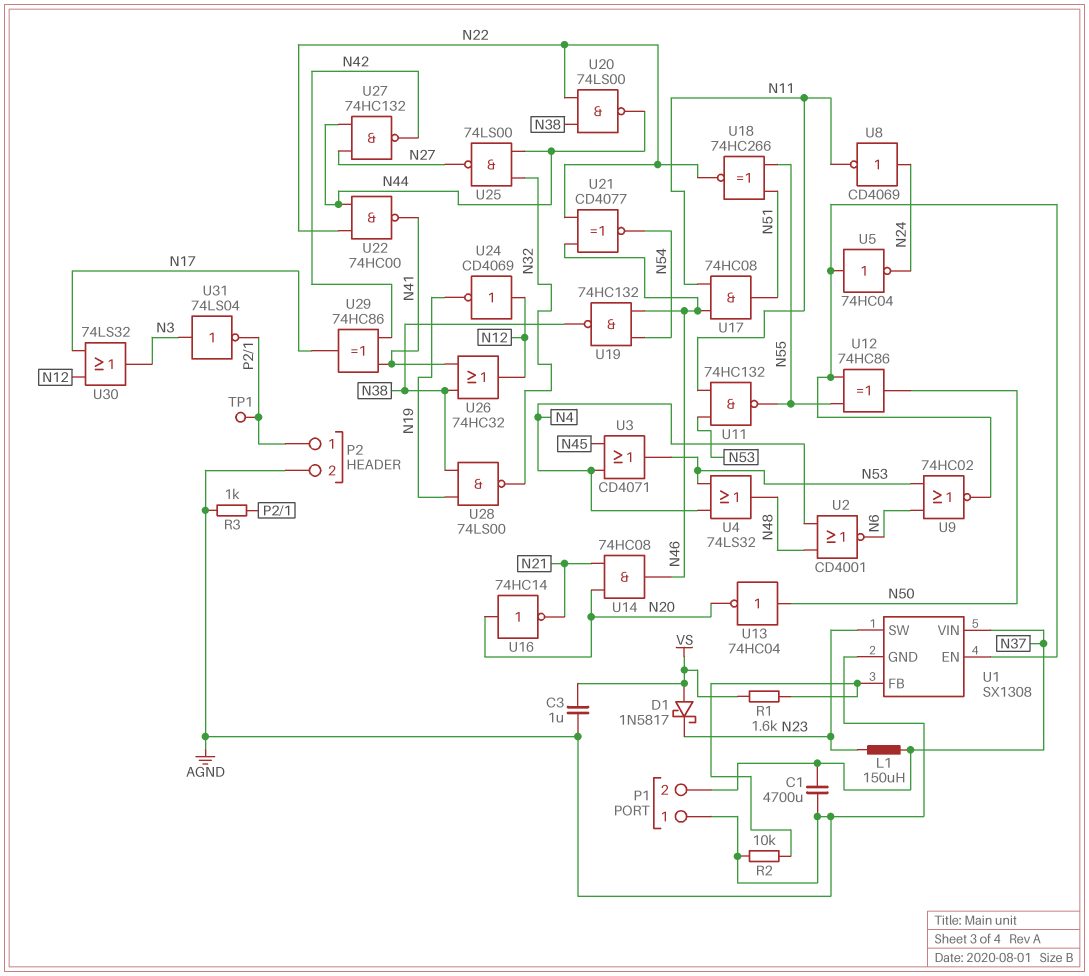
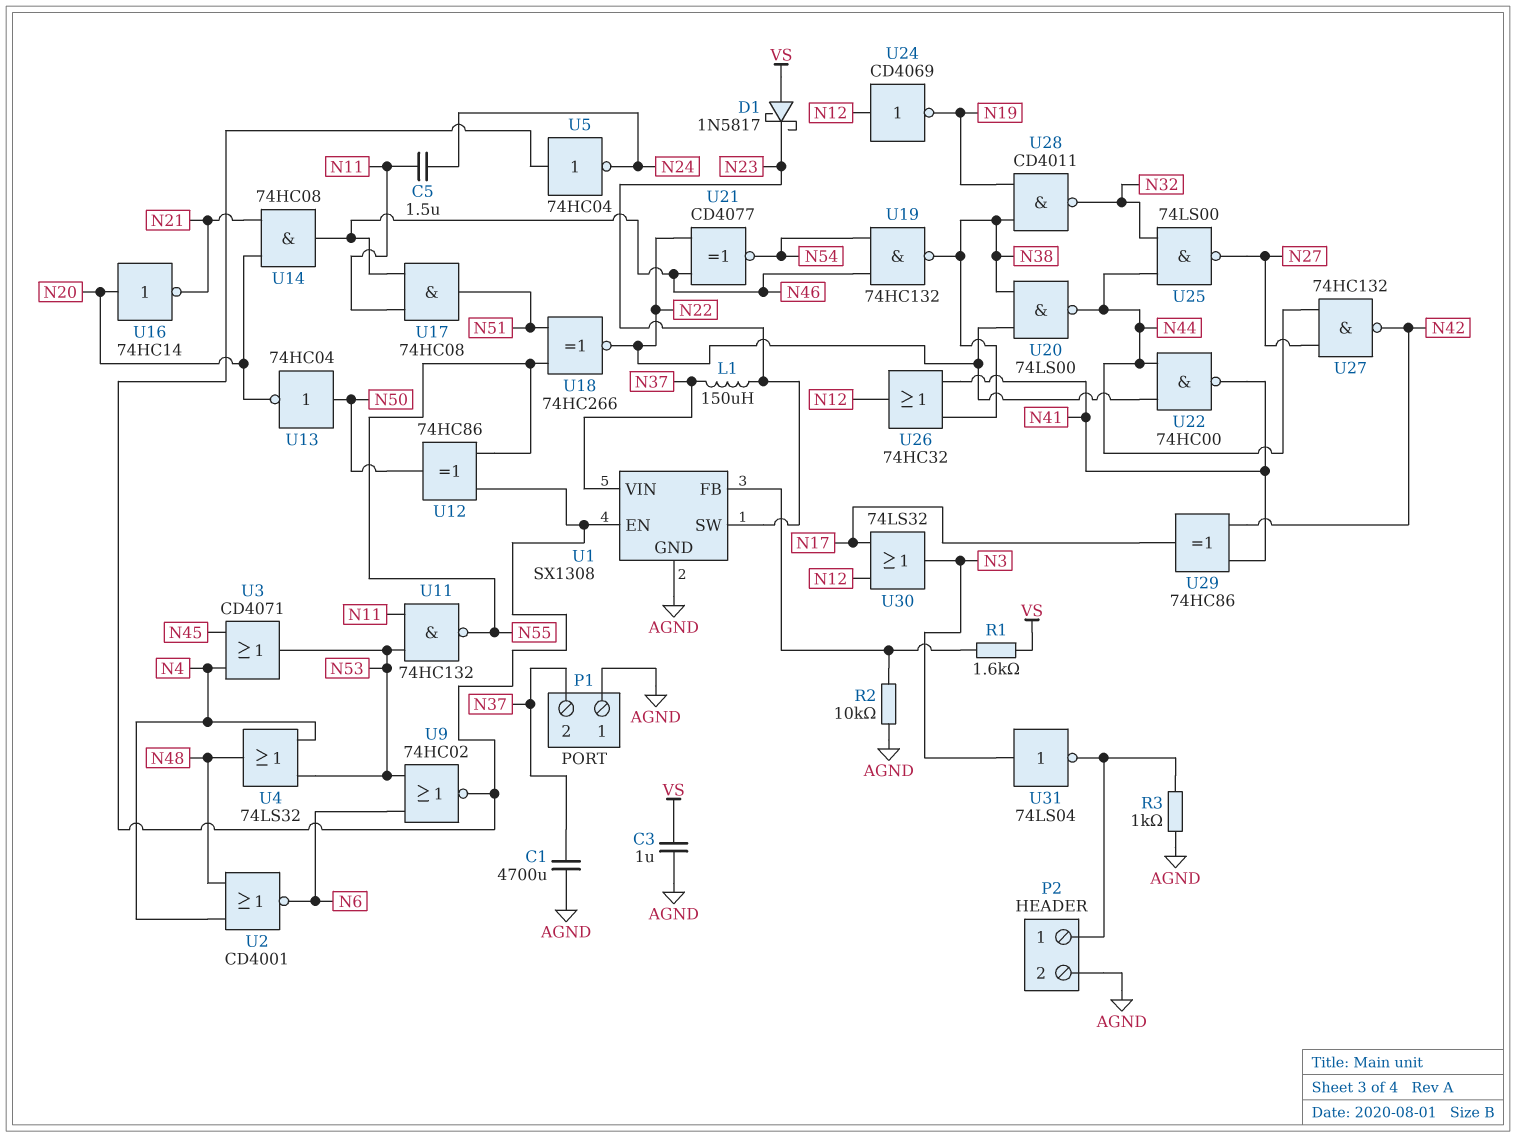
C5: none -> 1.5uF (N11, N24)
TP1: test point (P2/1) -> none
U8: NOT CD4069 (in N24, out N11) -> none
U28: NAND 74LS00 (in N19, in N38, out N32) -> NAND CD4011 (in N19, in N38, out N32)

